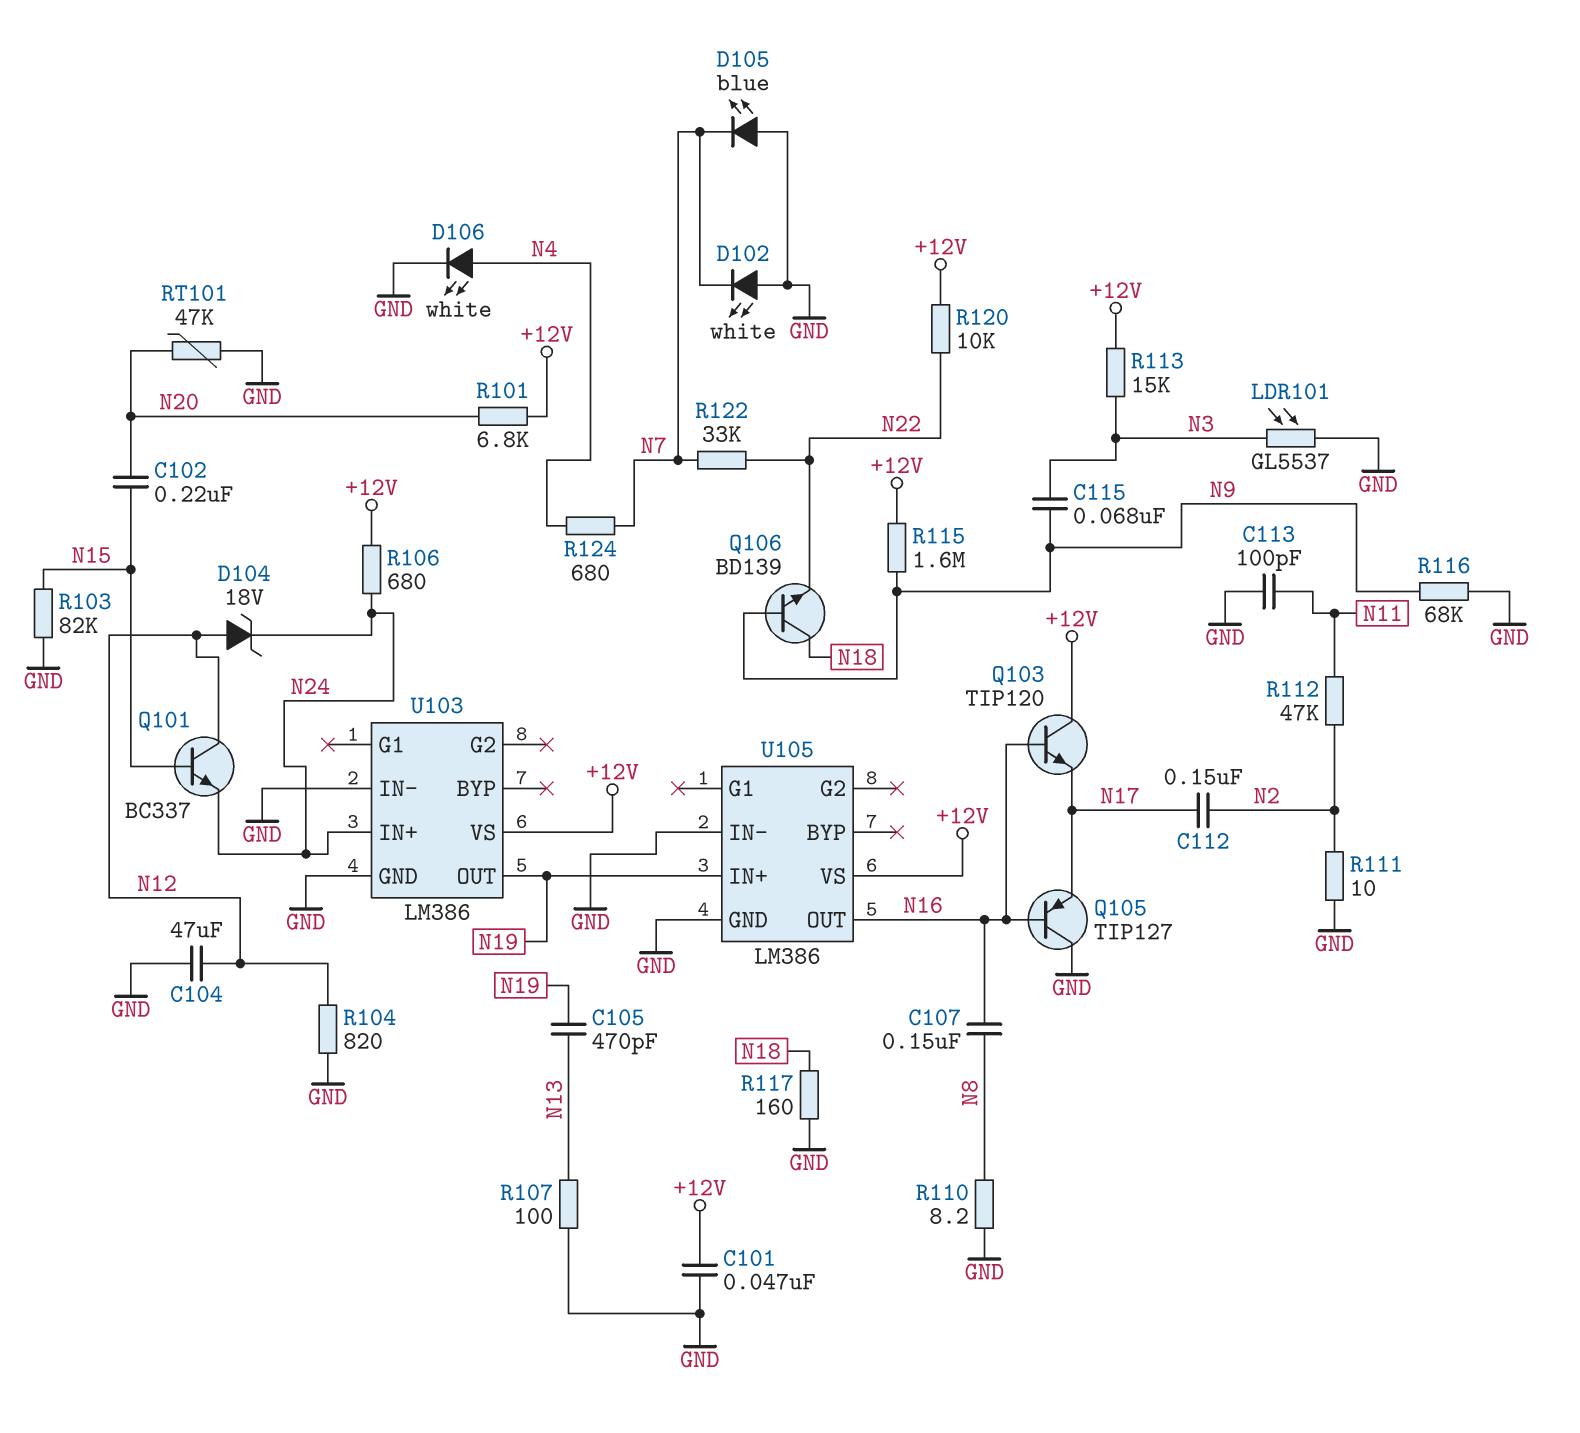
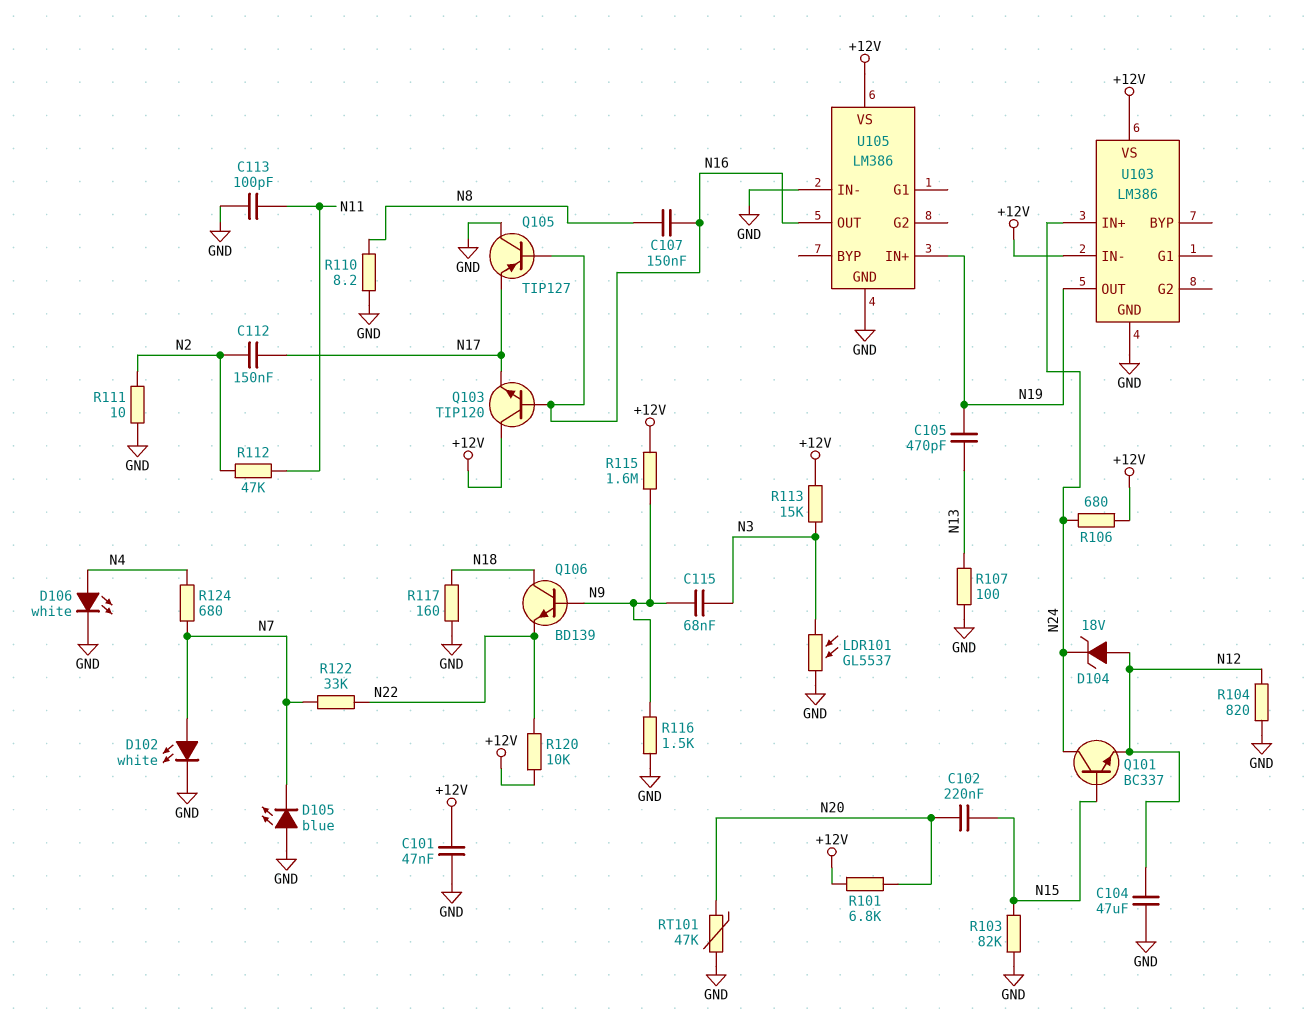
D102: LED white (A GND, K N7) -> LED white (A N7, K GND)
Q101: NPN BC337 (B N15, C N12, E N24) -> NPN BC337 (B N15, C N24, E N12)
R116: 68k (GND, N9) -> 1.5k (GND, N9)
U103 pin IN-: GND -> +12V

